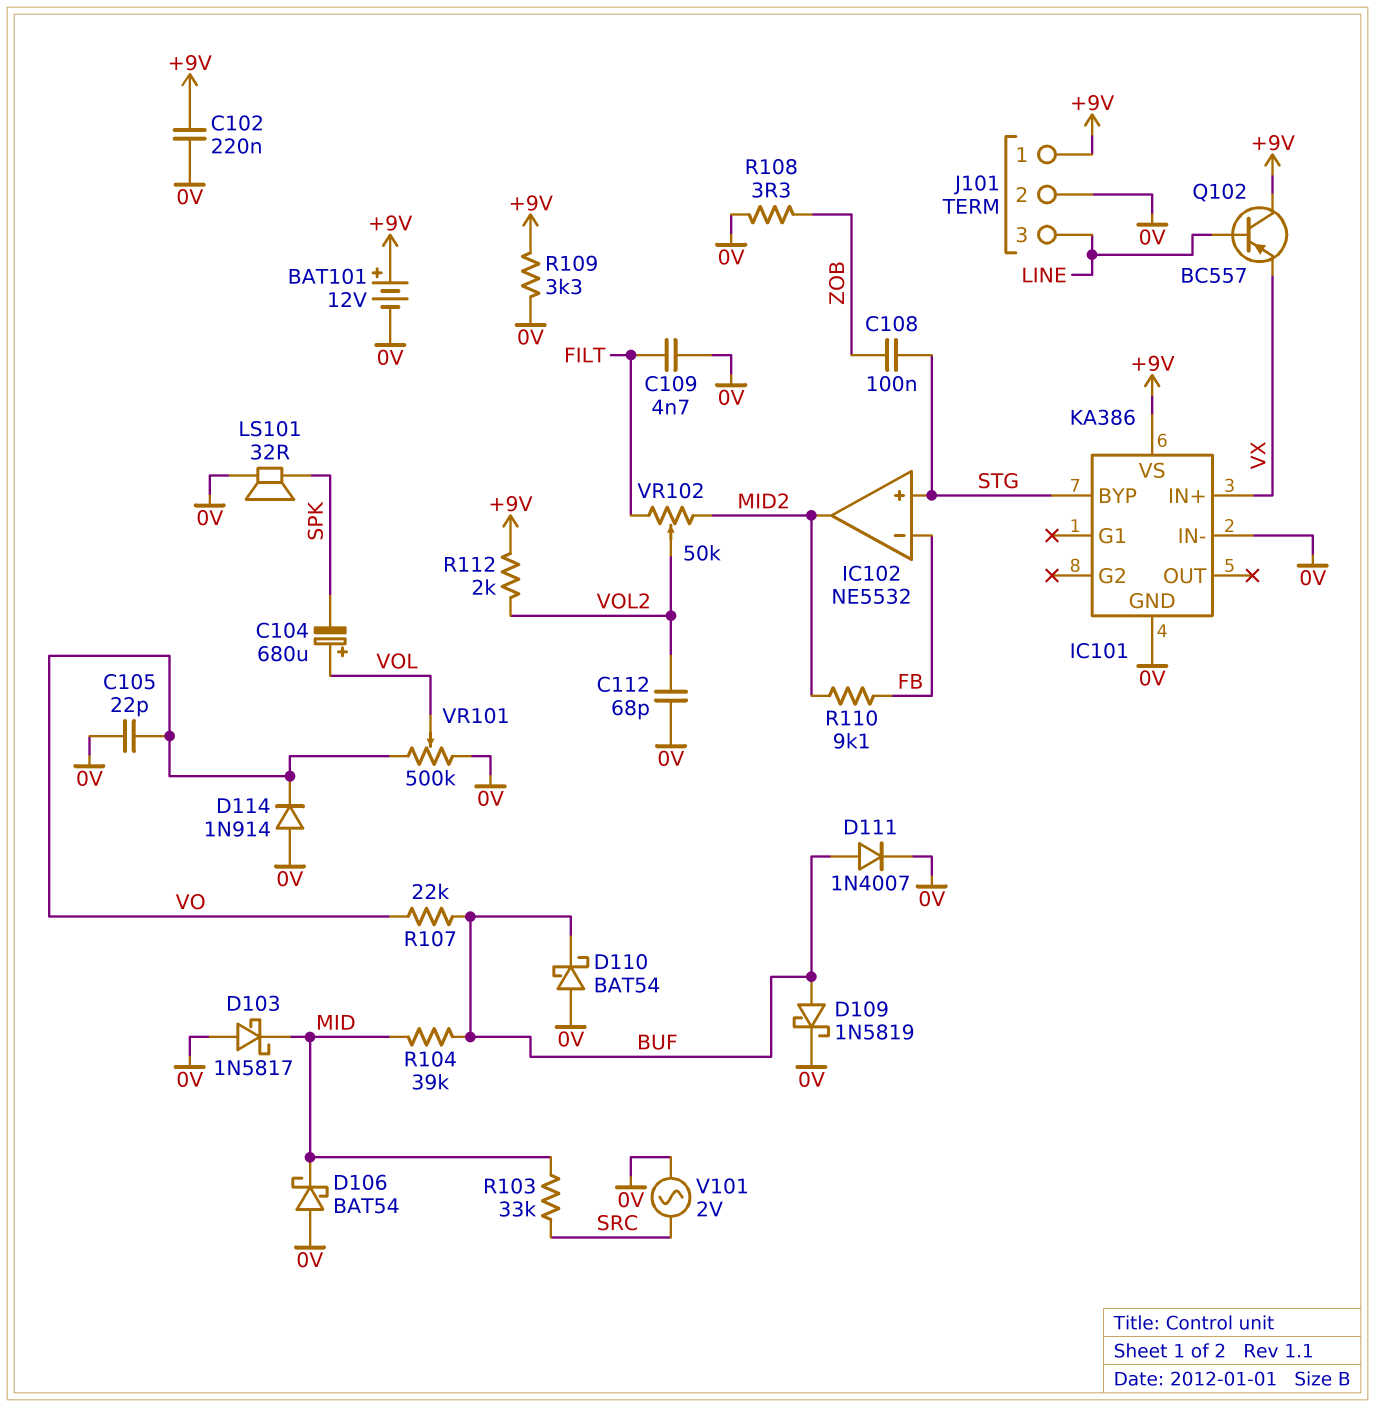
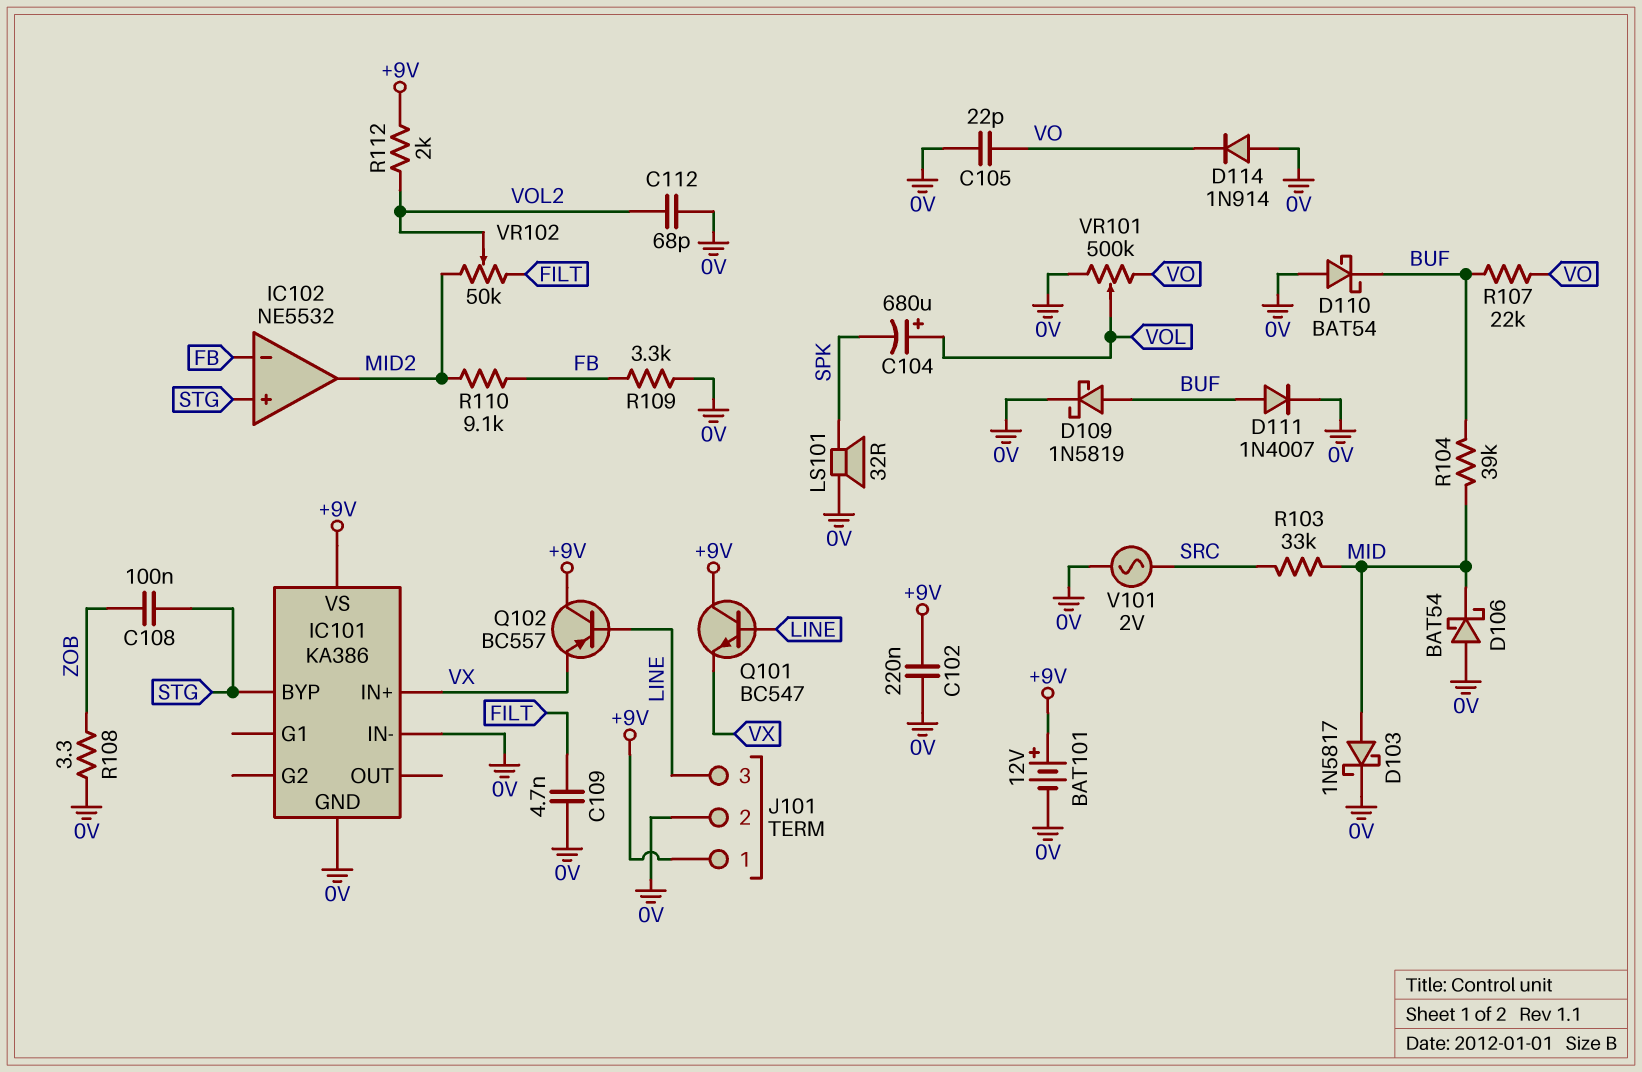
D103: schottky 1N5817 (A 0V, K MID) -> schottky 1N5817 (A MID, K 0V)
Q101: none -> NPN BC547 (B LINE, C +9V, E VX)
R109: 3.3k (+9V, 0V) -> 3.3k (0V, FB)

